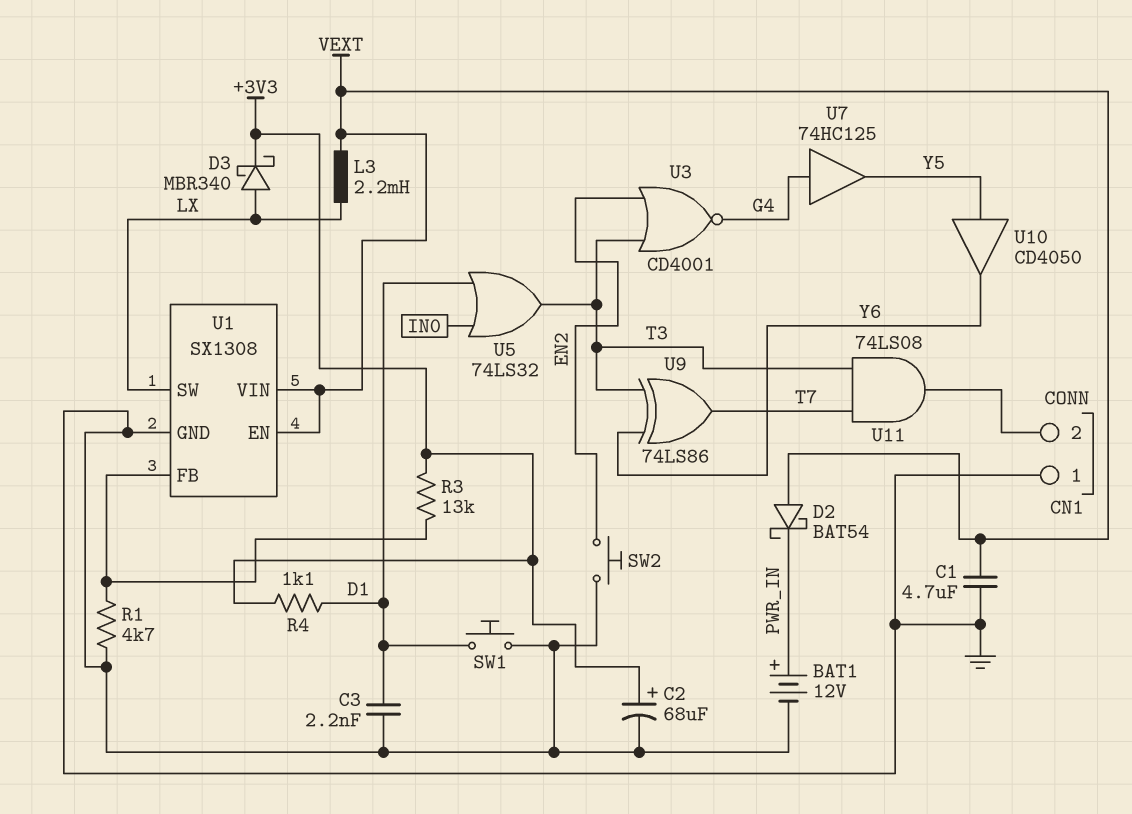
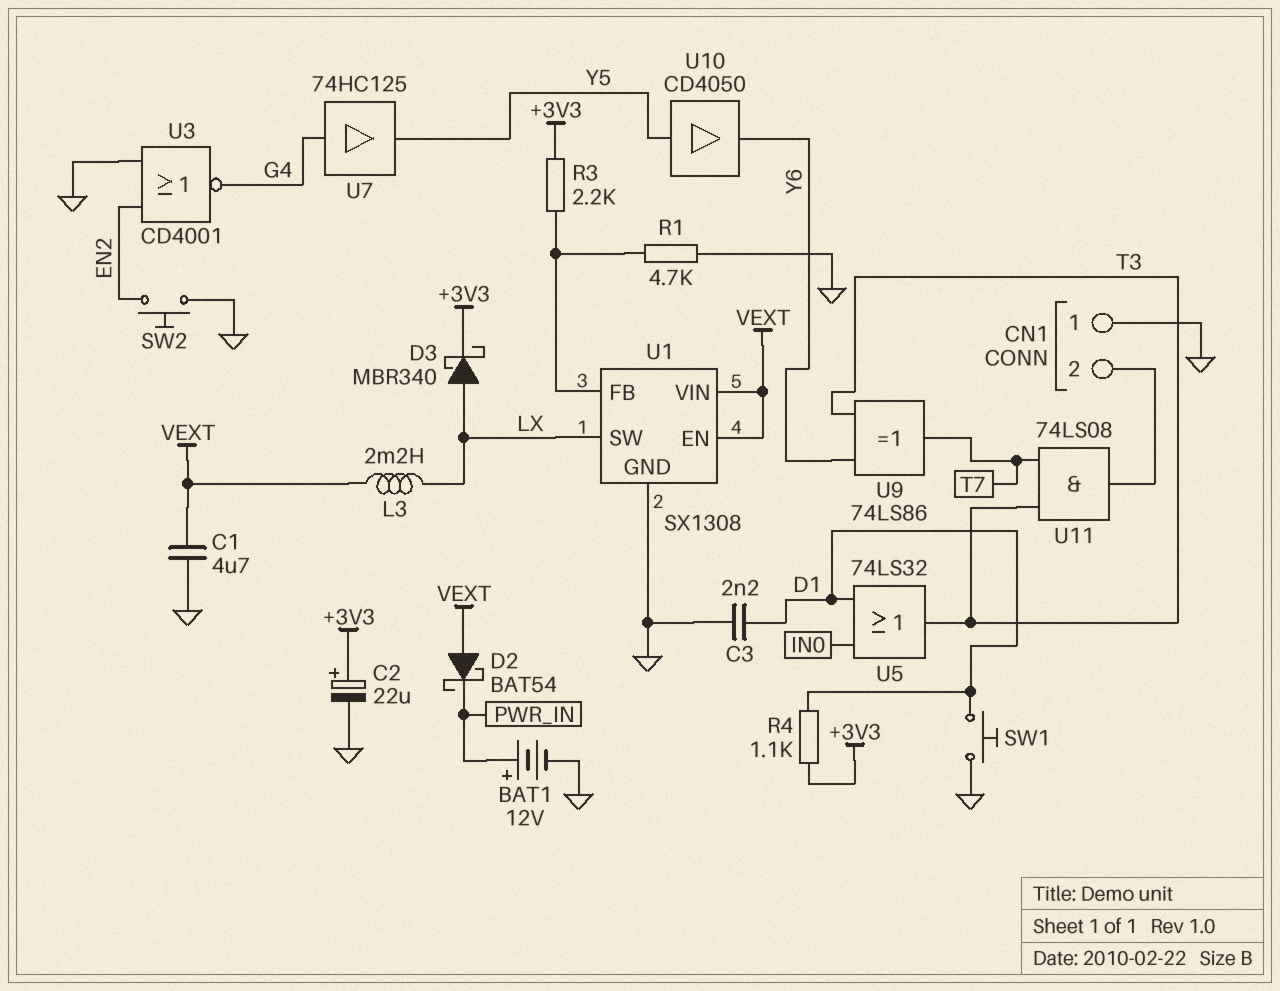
C2: 68uF (plus +3V3, minus GND) -> 22uF (plus +3V3, minus GND)
R3: 13k (+3V3, U1/FB) -> 2.2k (+3V3, U1/FB)
U3: NOR CD4001 (in EN2, in T3, out G4) -> NOR CD4001 (in EN2, in GND, out G4)

